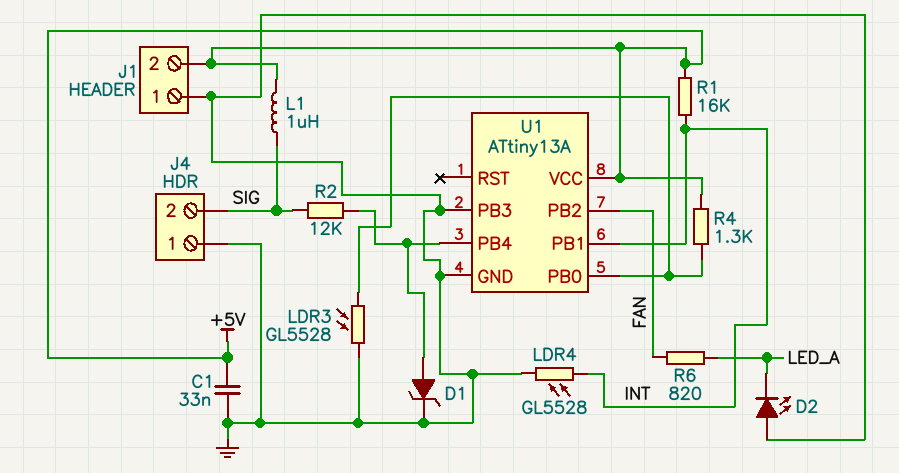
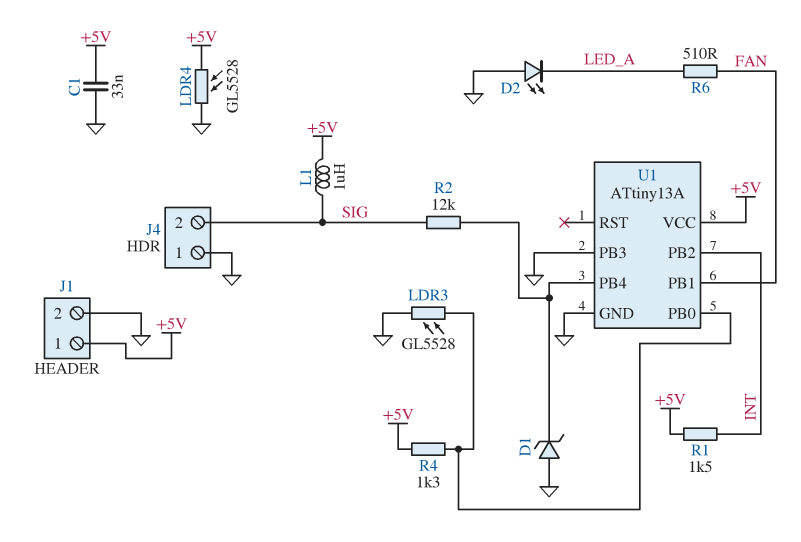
D1: zener (A U1/PB4, K GND) -> zener (A GND, K U1/PB4)
J1 pin 1: GND -> +5V
J1 pin 2: +5V -> GND
LDR4: GL5528 (GND, INT) -> GL5528 (+5V, GND)
R1: 16k (+5V, INT) -> 1.5k (+5V, INT)
R6: 820 (FAN, LED_A) -> 510 (FAN, LED_A)
U1 pin PB1: INT -> FAN
U1 pin PB2: FAN -> INT

